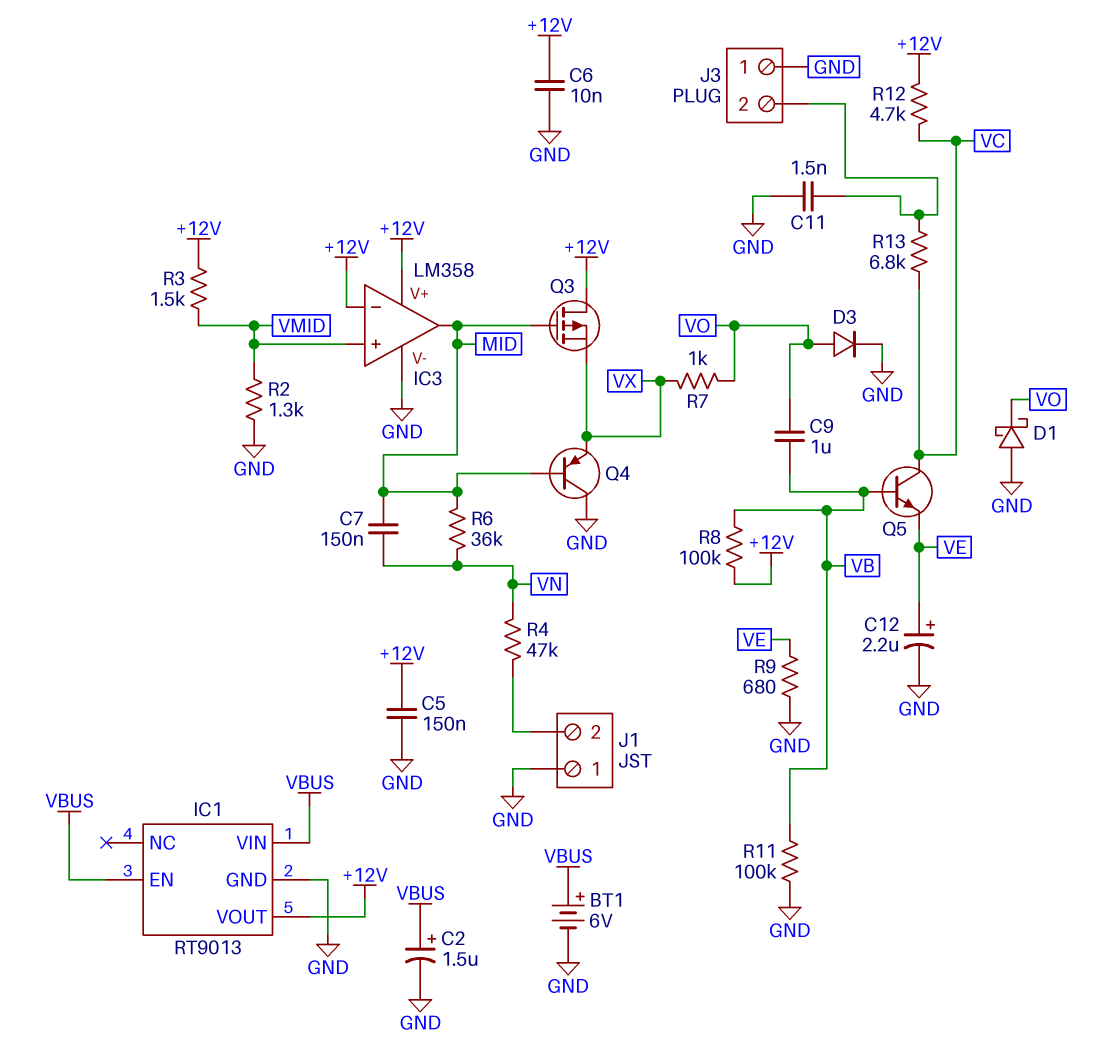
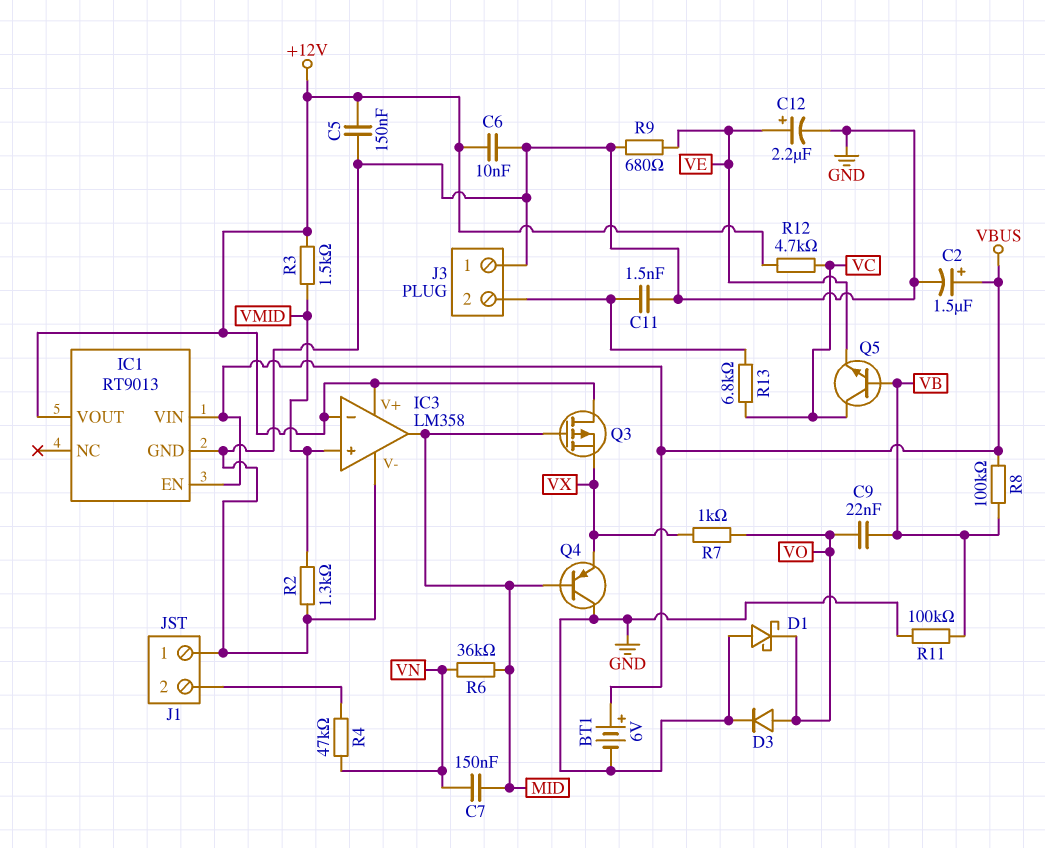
C9: 1uF (VB, VO) -> 22nF (VB, VO)
R8: 100k (+12V, VB) -> 100k (VB, VBUS)

